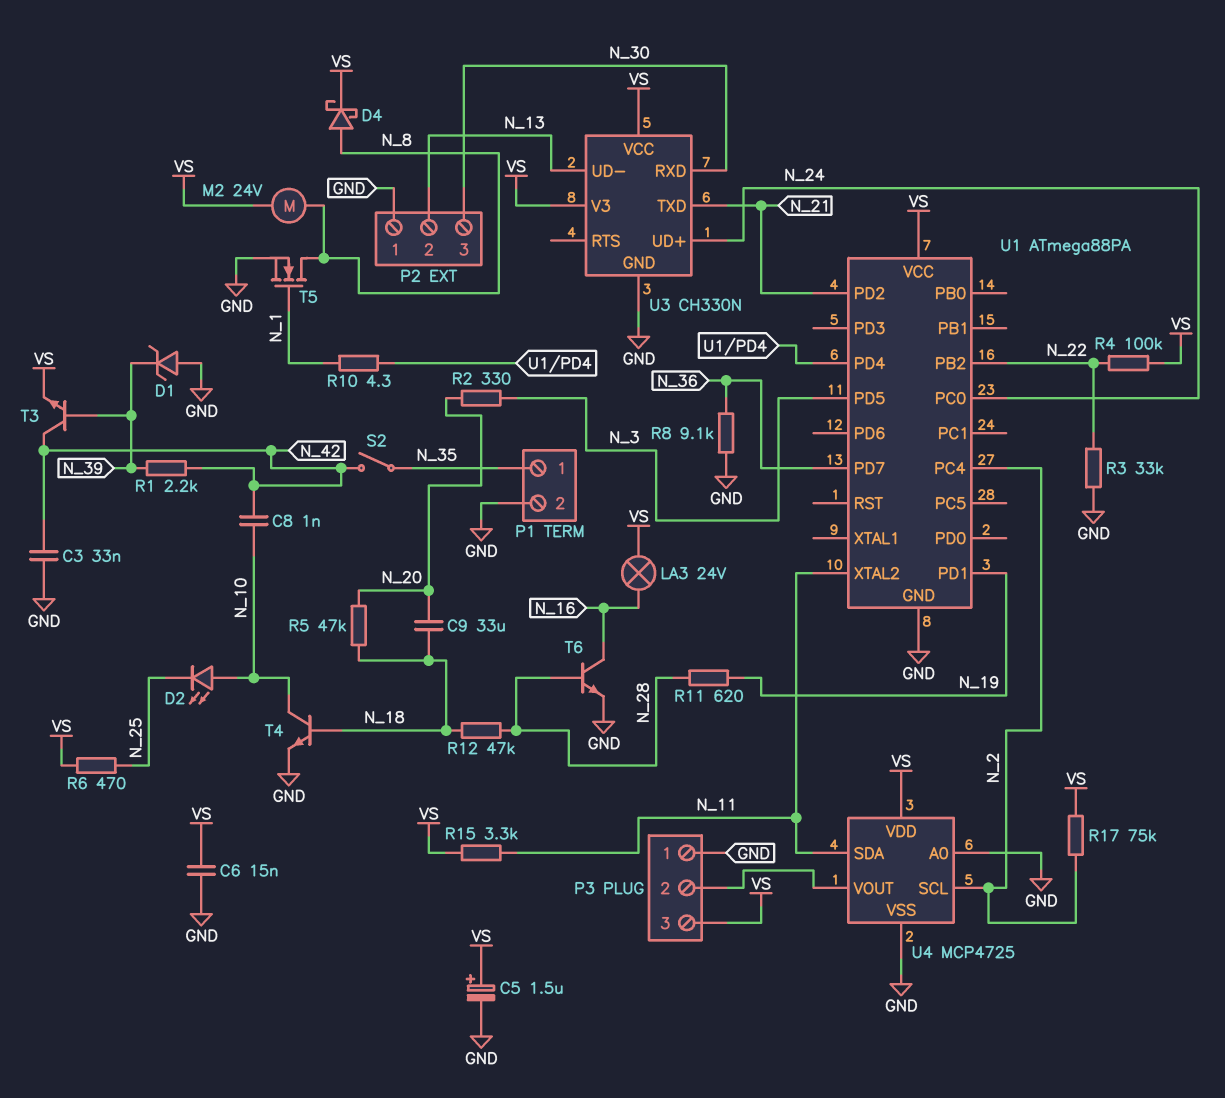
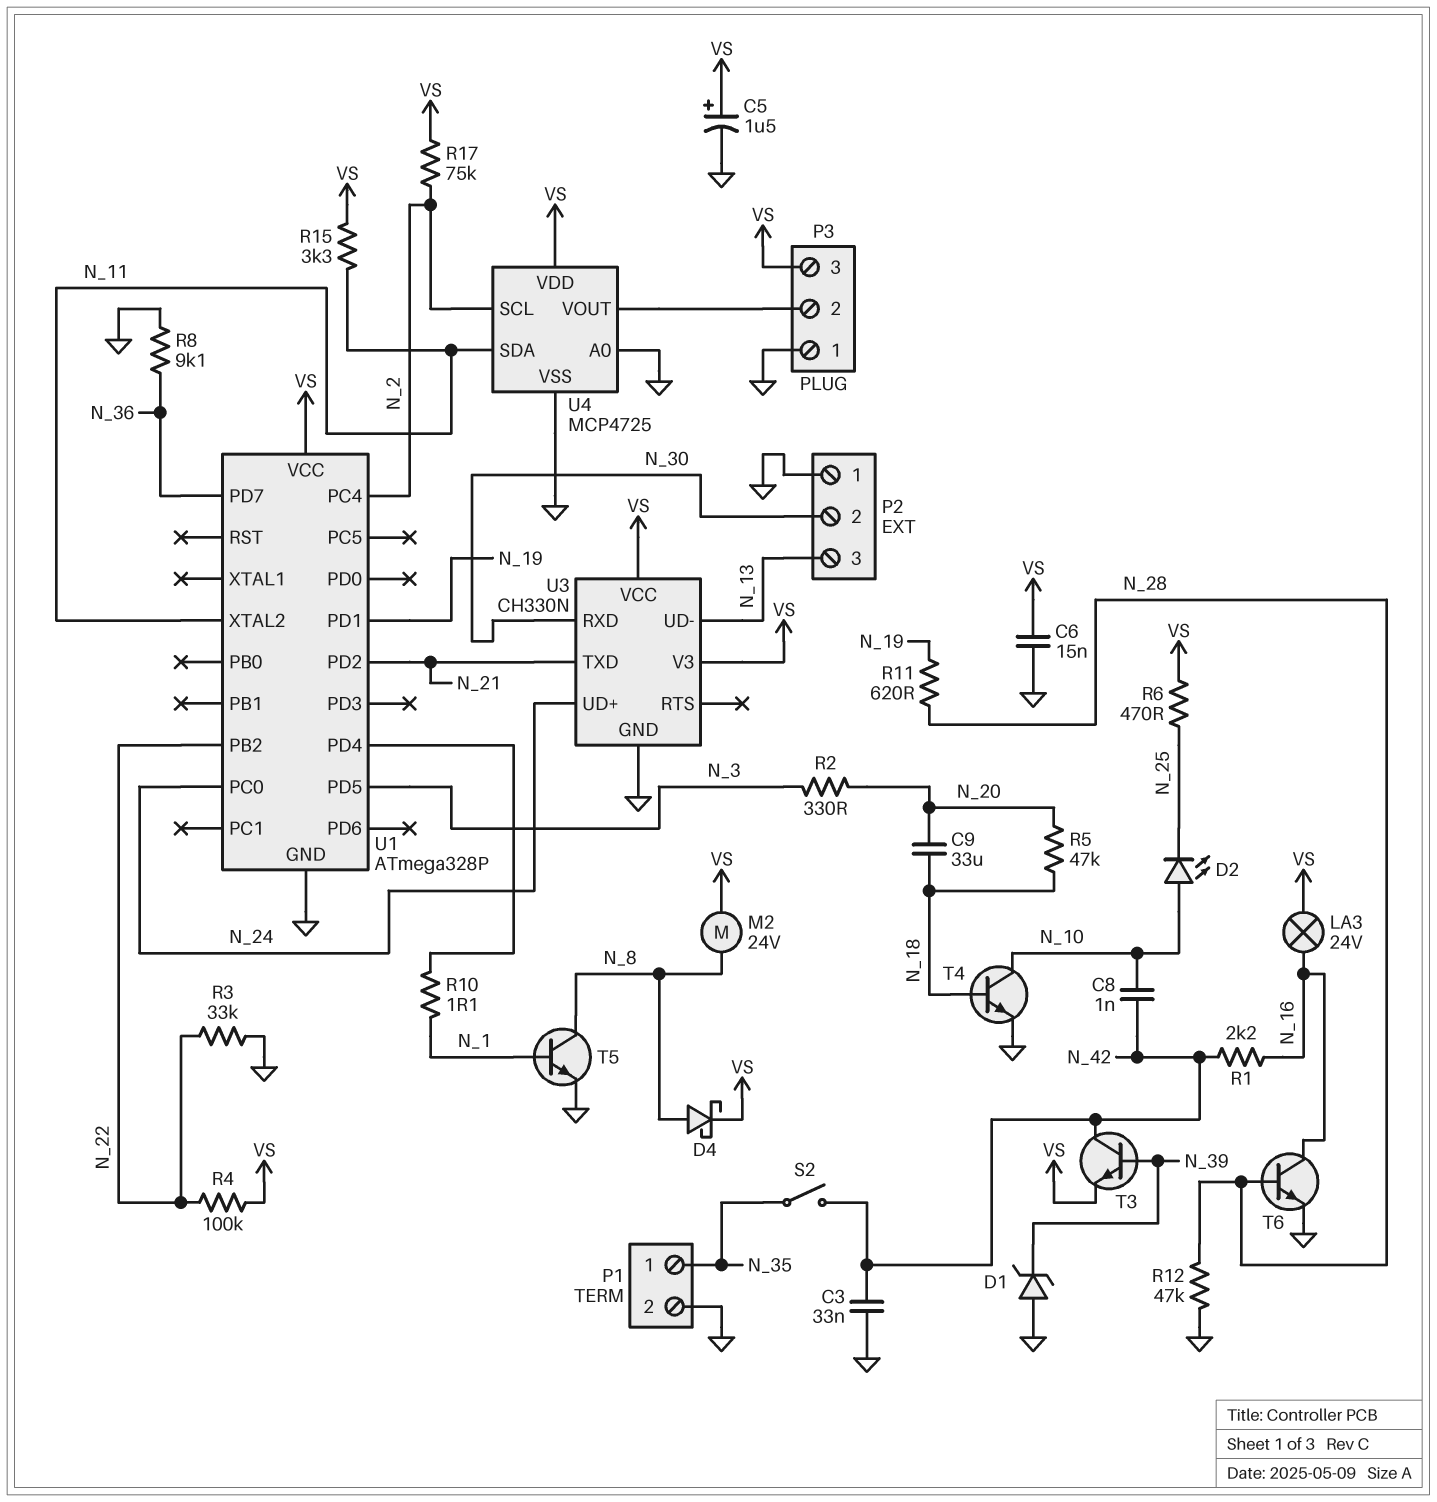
P2 pin 2: N_13 -> N_30
P2 pin 3: N_30 -> N_13
R1: 2.2k (N_39, N_42) -> 2.2k (N_16, N_42)
R10: 4.3 (N_1, U1/PD4) -> 1.1 (N_1, U1/PD4)
R12: 47k (N_18, N_28) -> 47k (GND, N_28)
T5: NMOS (G N_1, D N_8, S GND) -> NPN (B N_1, C N_8, E GND)
U1: ATmega88PA -> ATmega328P

